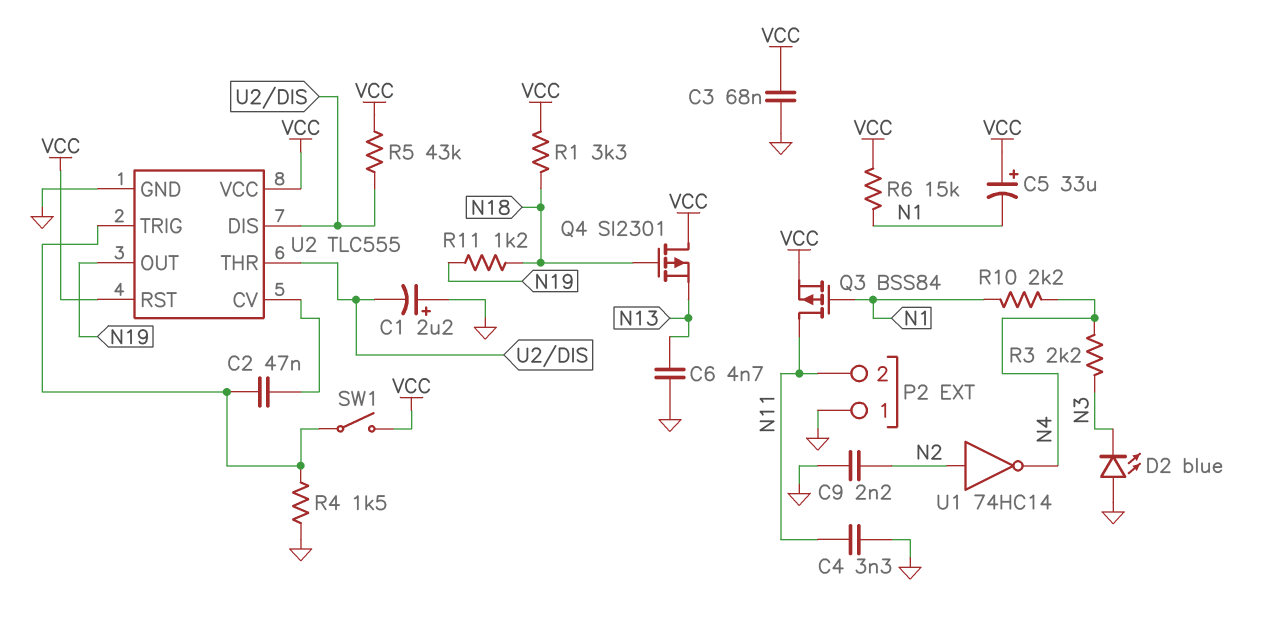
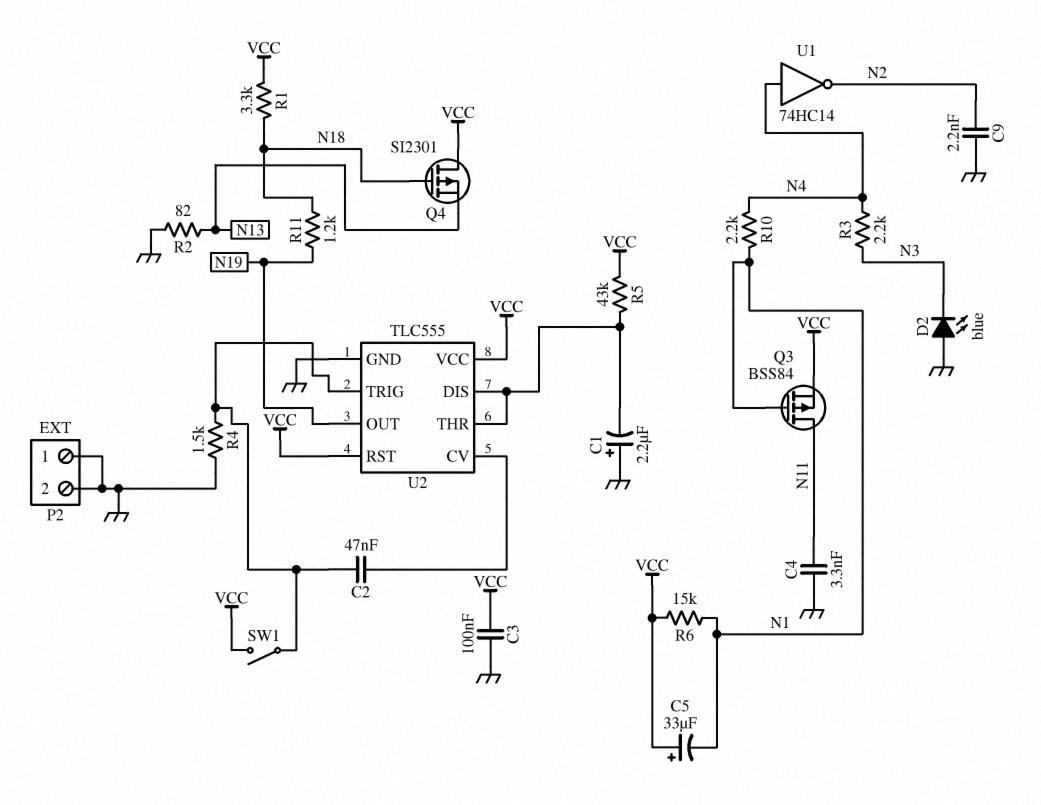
C3: 68nF (GND, VCC) -> 100nF (GND, VCC)
C6: 4.7nF (GND, N13) -> none
P2 pin 2: N11 -> GND
R2: none -> 82 (GND, N13)
U1: NOT 74HC14 (in N2, out N4) -> NOT 74HC14 (in N4, out N2)

